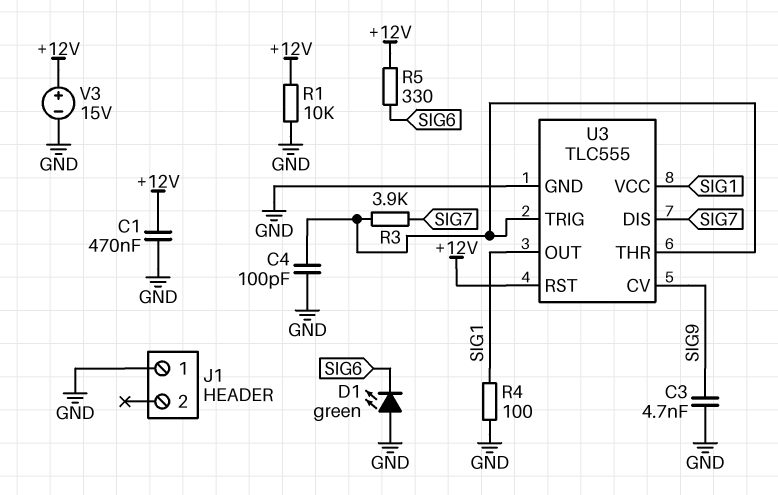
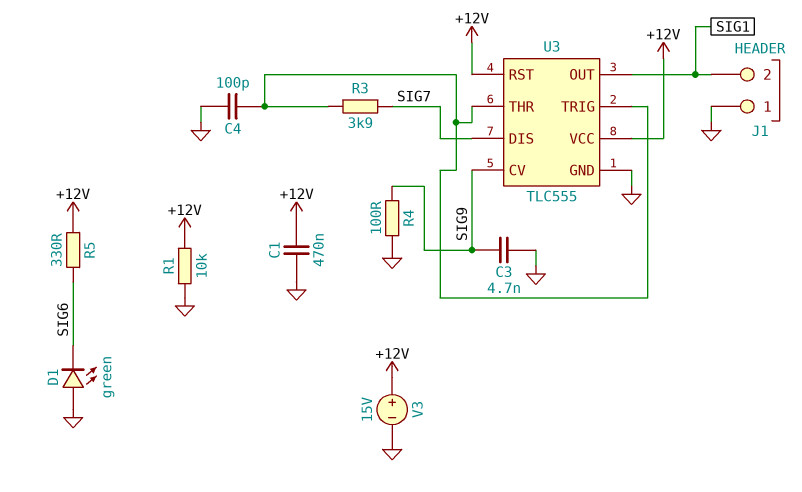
J1 pin 2: none -> SIG1
R4: 100 (GND, SIG1) -> 100 (GND, SIG9)
U3 pin VCC: SIG1 -> +12V

